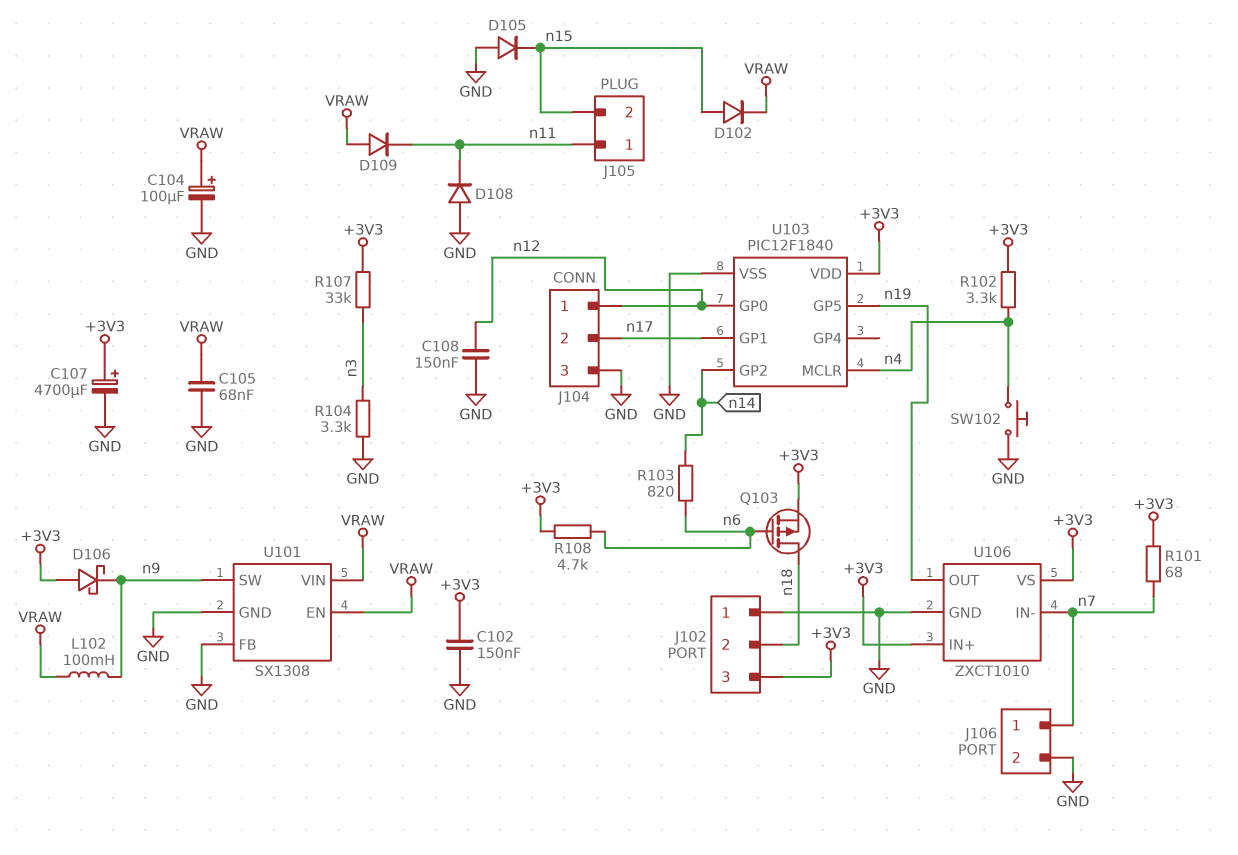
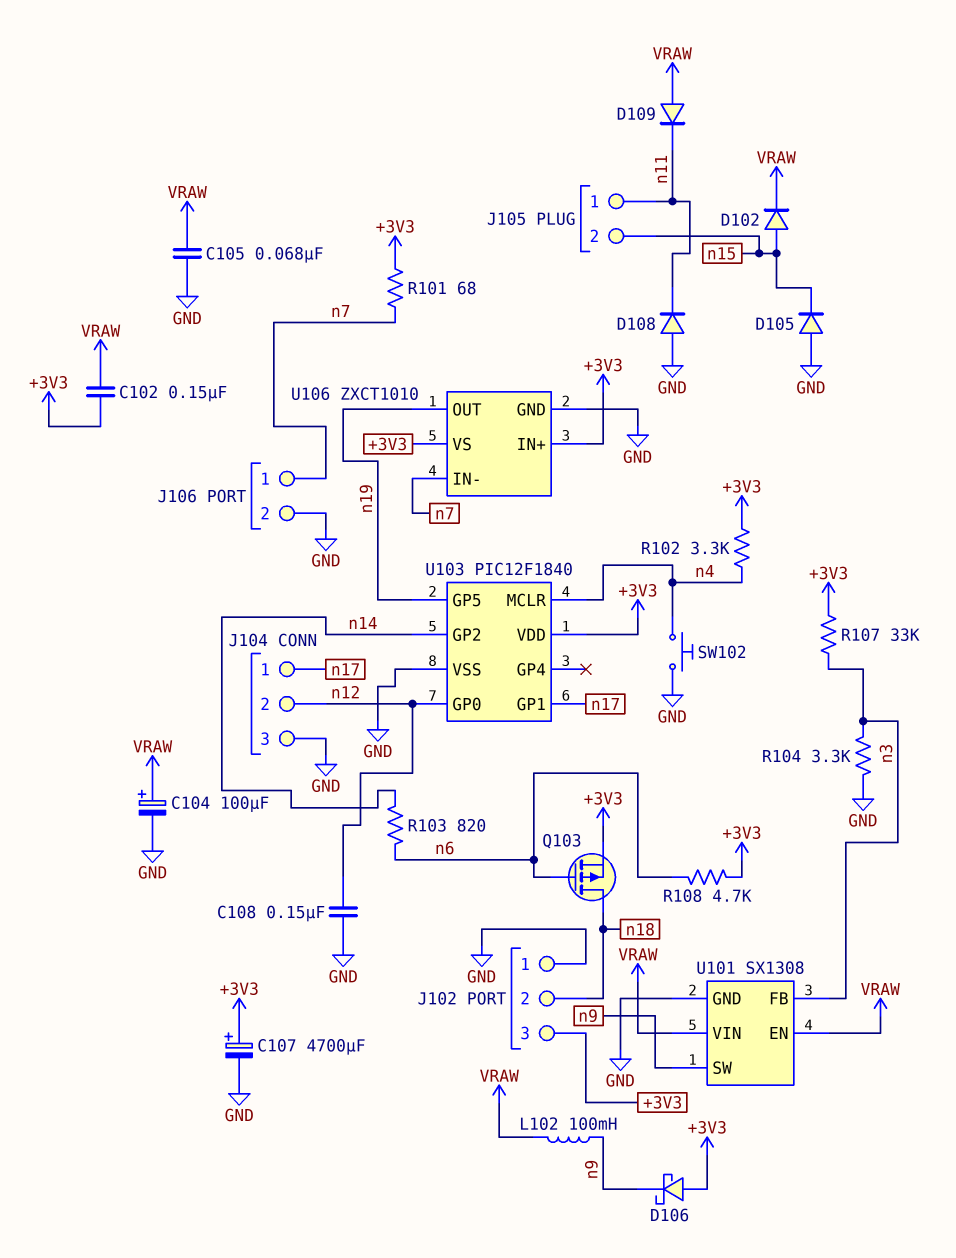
C102: 150nF (+3V3, GND) -> 150nF (+3V3, VRAW)
J104 pin 1: n12 -> n17
J104 pin 2: n17 -> n12
U101 pin FB: GND -> n3

